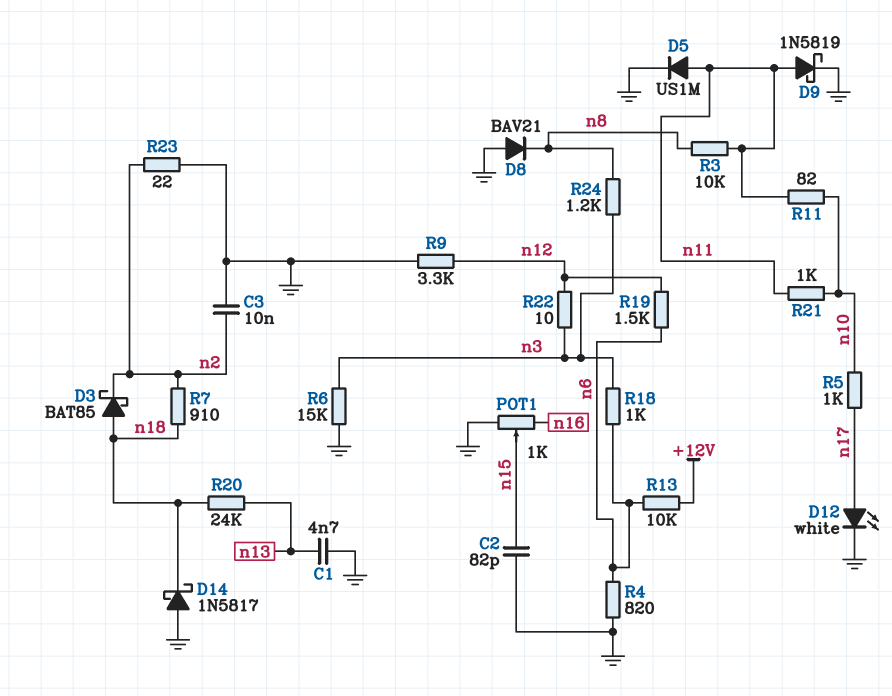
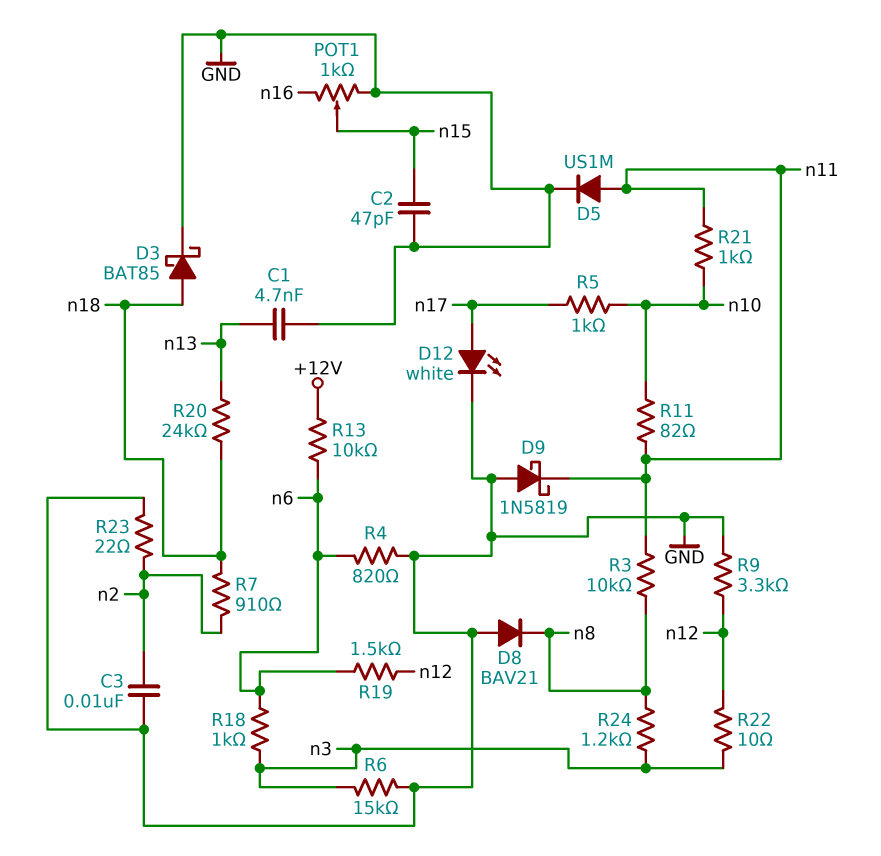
C2: 82pF (GND, n15) -> 47pF (GND, n15)
D3: schottky BAT85 (A n18, K n2) -> schottky BAT85 (A n18, K GND)
D9: schottky 1N5819 (A n11, K GND) -> schottky 1N5819 (A GND, K n11)
D14: schottky 1N5817 (A GND, K n18) -> none

